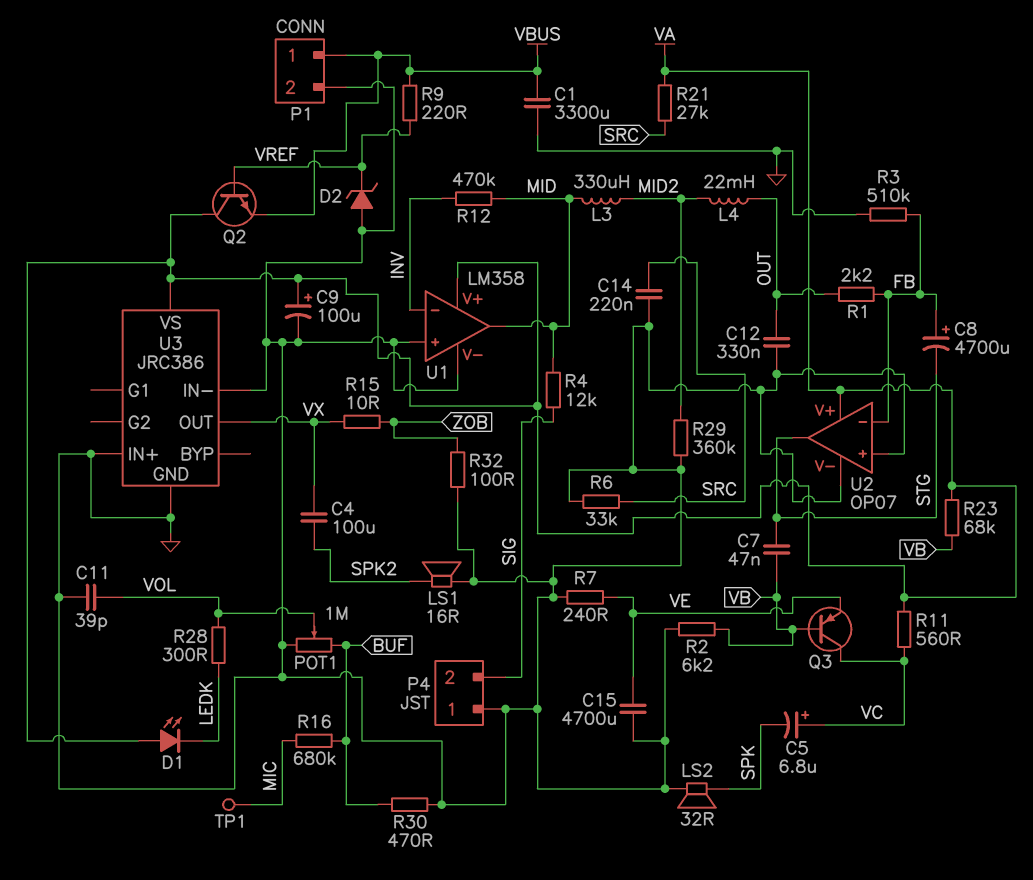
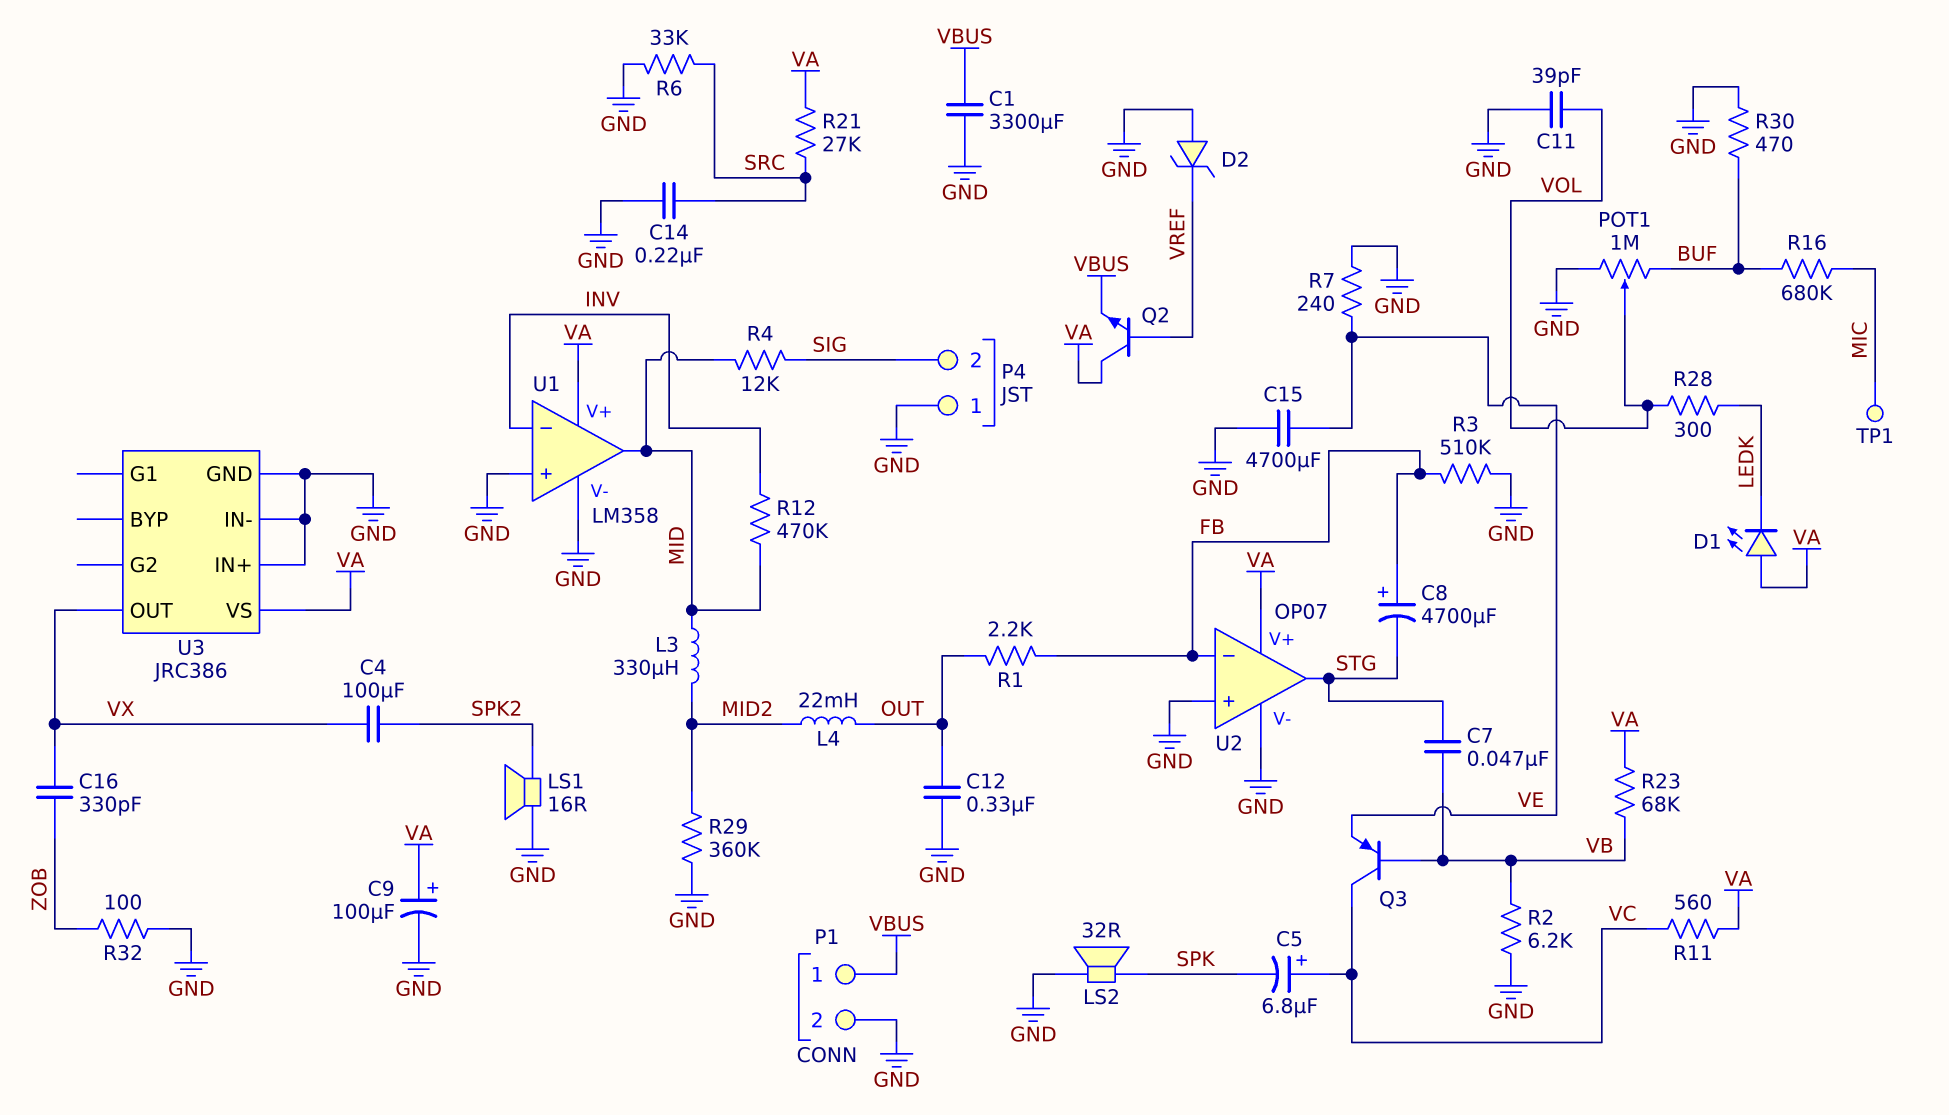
C16: none -> 330pF (VX, ZOB)
R9: 220 (VBUS, VREF) -> none
R15: 10 (VX, ZOB) -> none

